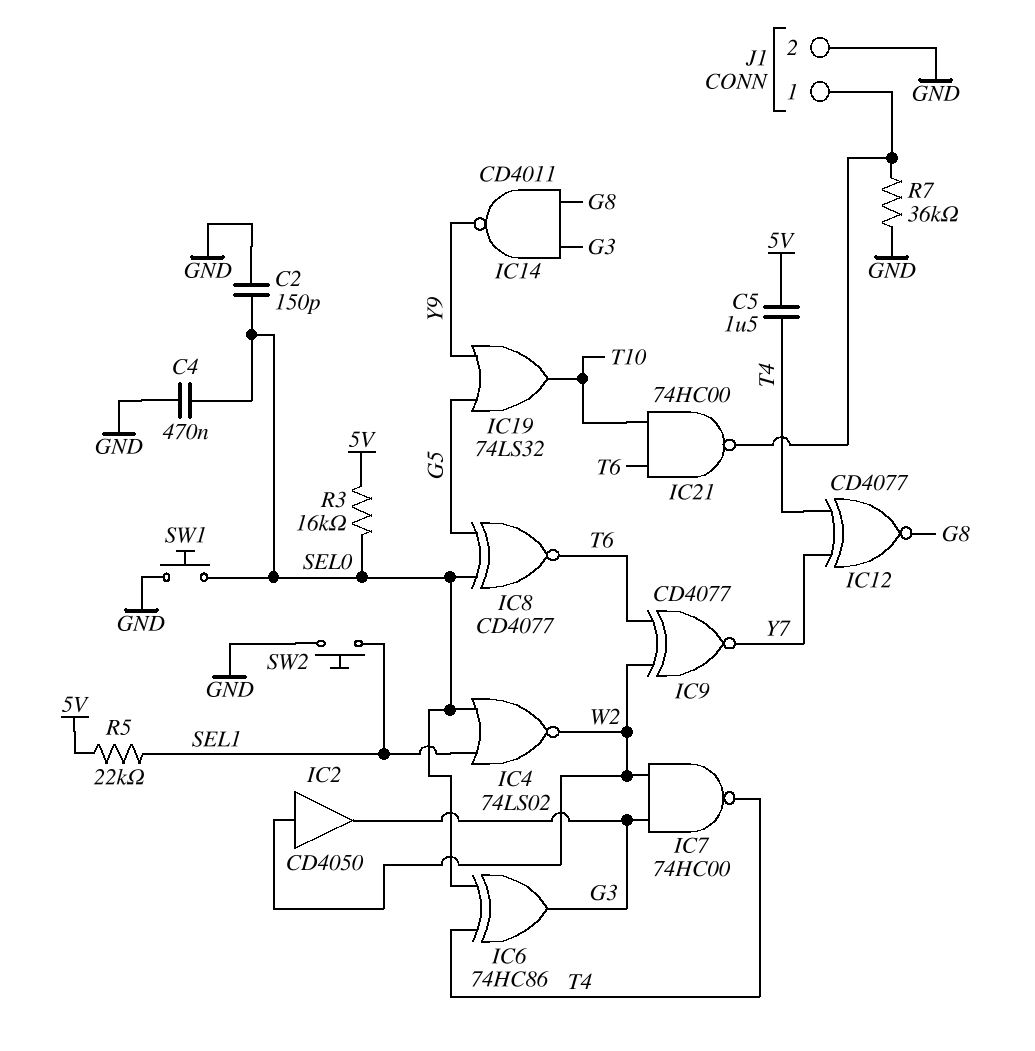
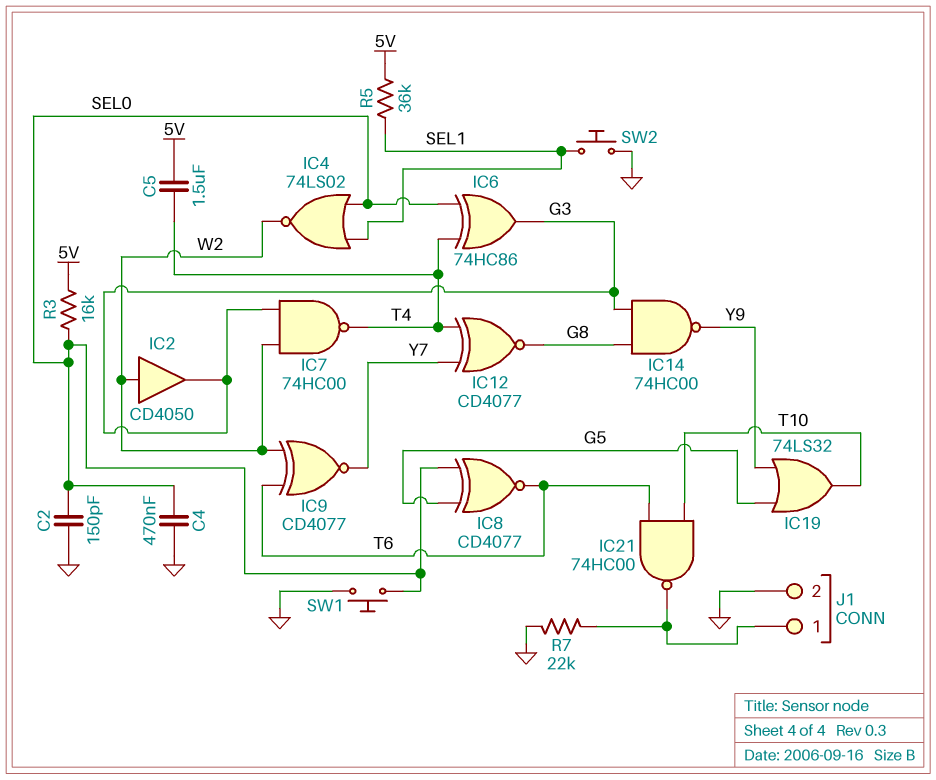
IC14: NAND CD4011 (in G3, in G8, out Y9) -> NAND 74HC00 (in G3, in G8, out Y9)
R5: 22k (5V, SEL1) -> 36k (5V, SEL1)
R7: 36k (GND, J1/1) -> 22k (GND, J1/1)

